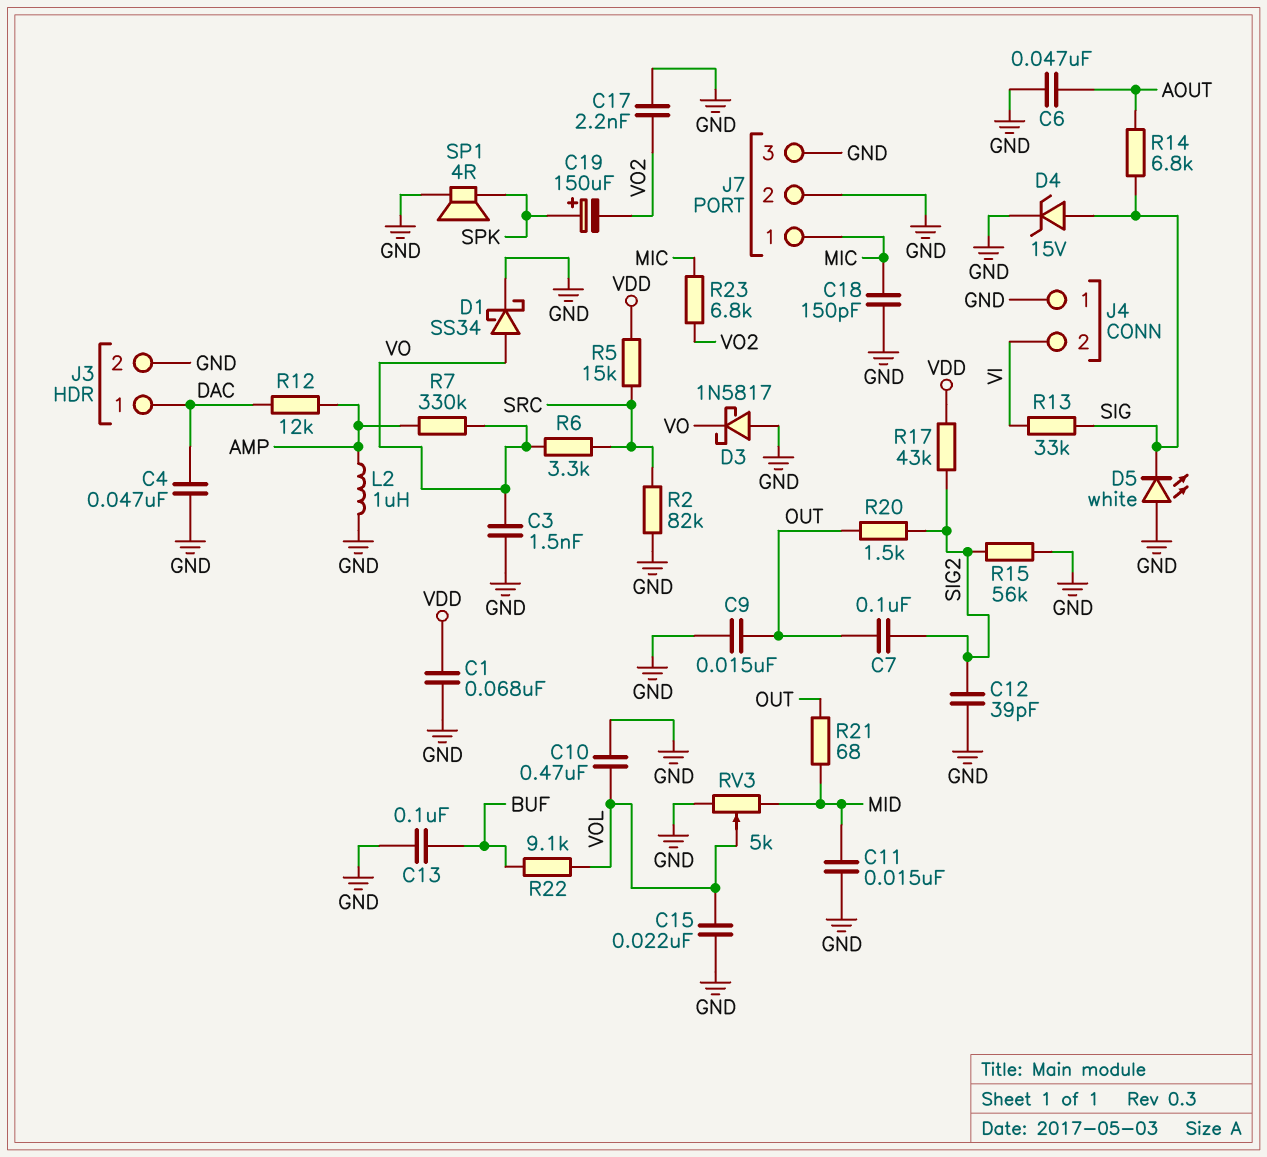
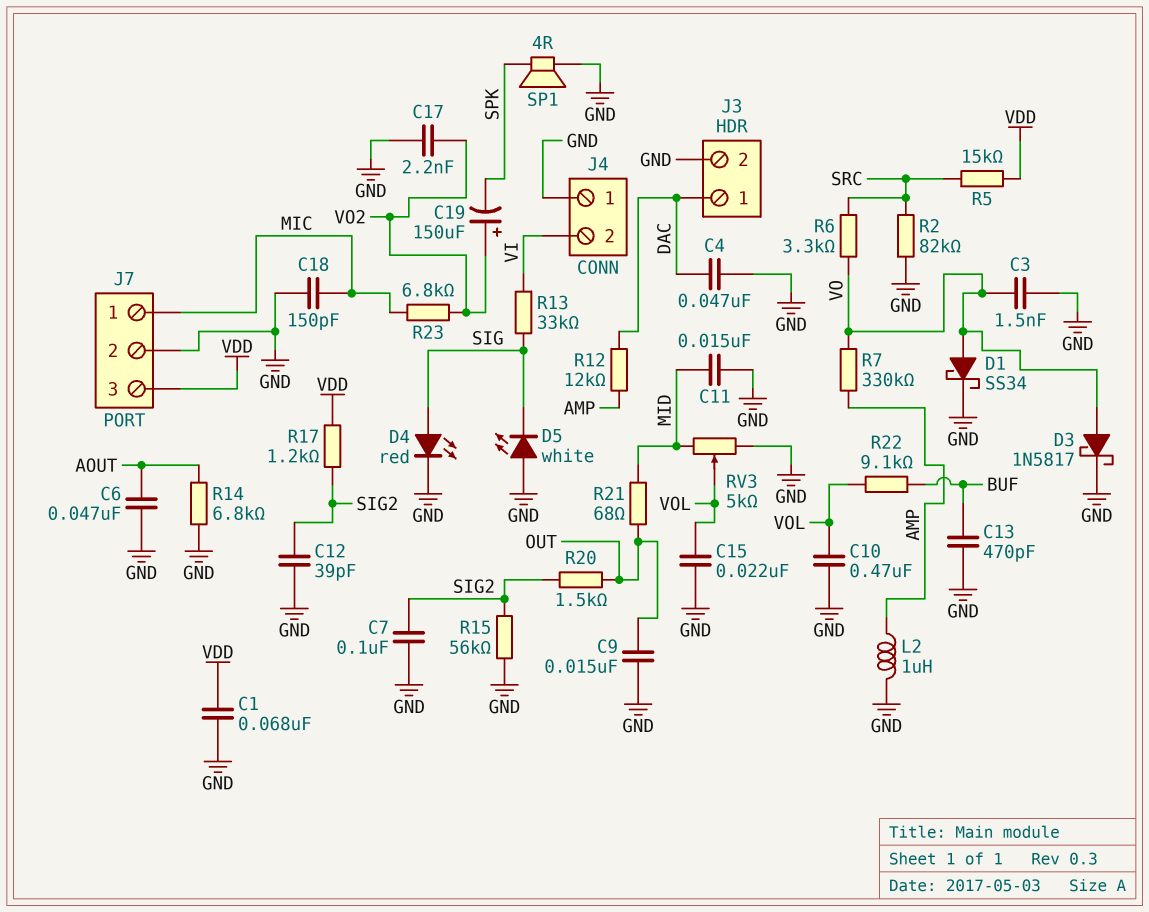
C7: 100nF (OUT, SIG2) -> 100nF (GND, SIG2)
C13: 100nF (BUF, GND) -> 470pF (BUF, GND)
C19: 150uF (plus SPK, minus VO2) -> 150uF (plus VO2, minus SPK)
D3: schottky 1N5817 (A GND, K VO) -> schottky 1N5817 (A VO, K GND)
D4: zener 15V (A SIG, K GND) -> LED red (A SIG, K GND)
J7 pin 3: GND -> VDD
R14: 6.8k (AOUT, SIG) -> 6.8k (AOUT, GND)
R17: 43k (SIG2, VDD) -> 1.2k (SIG2, VDD)

